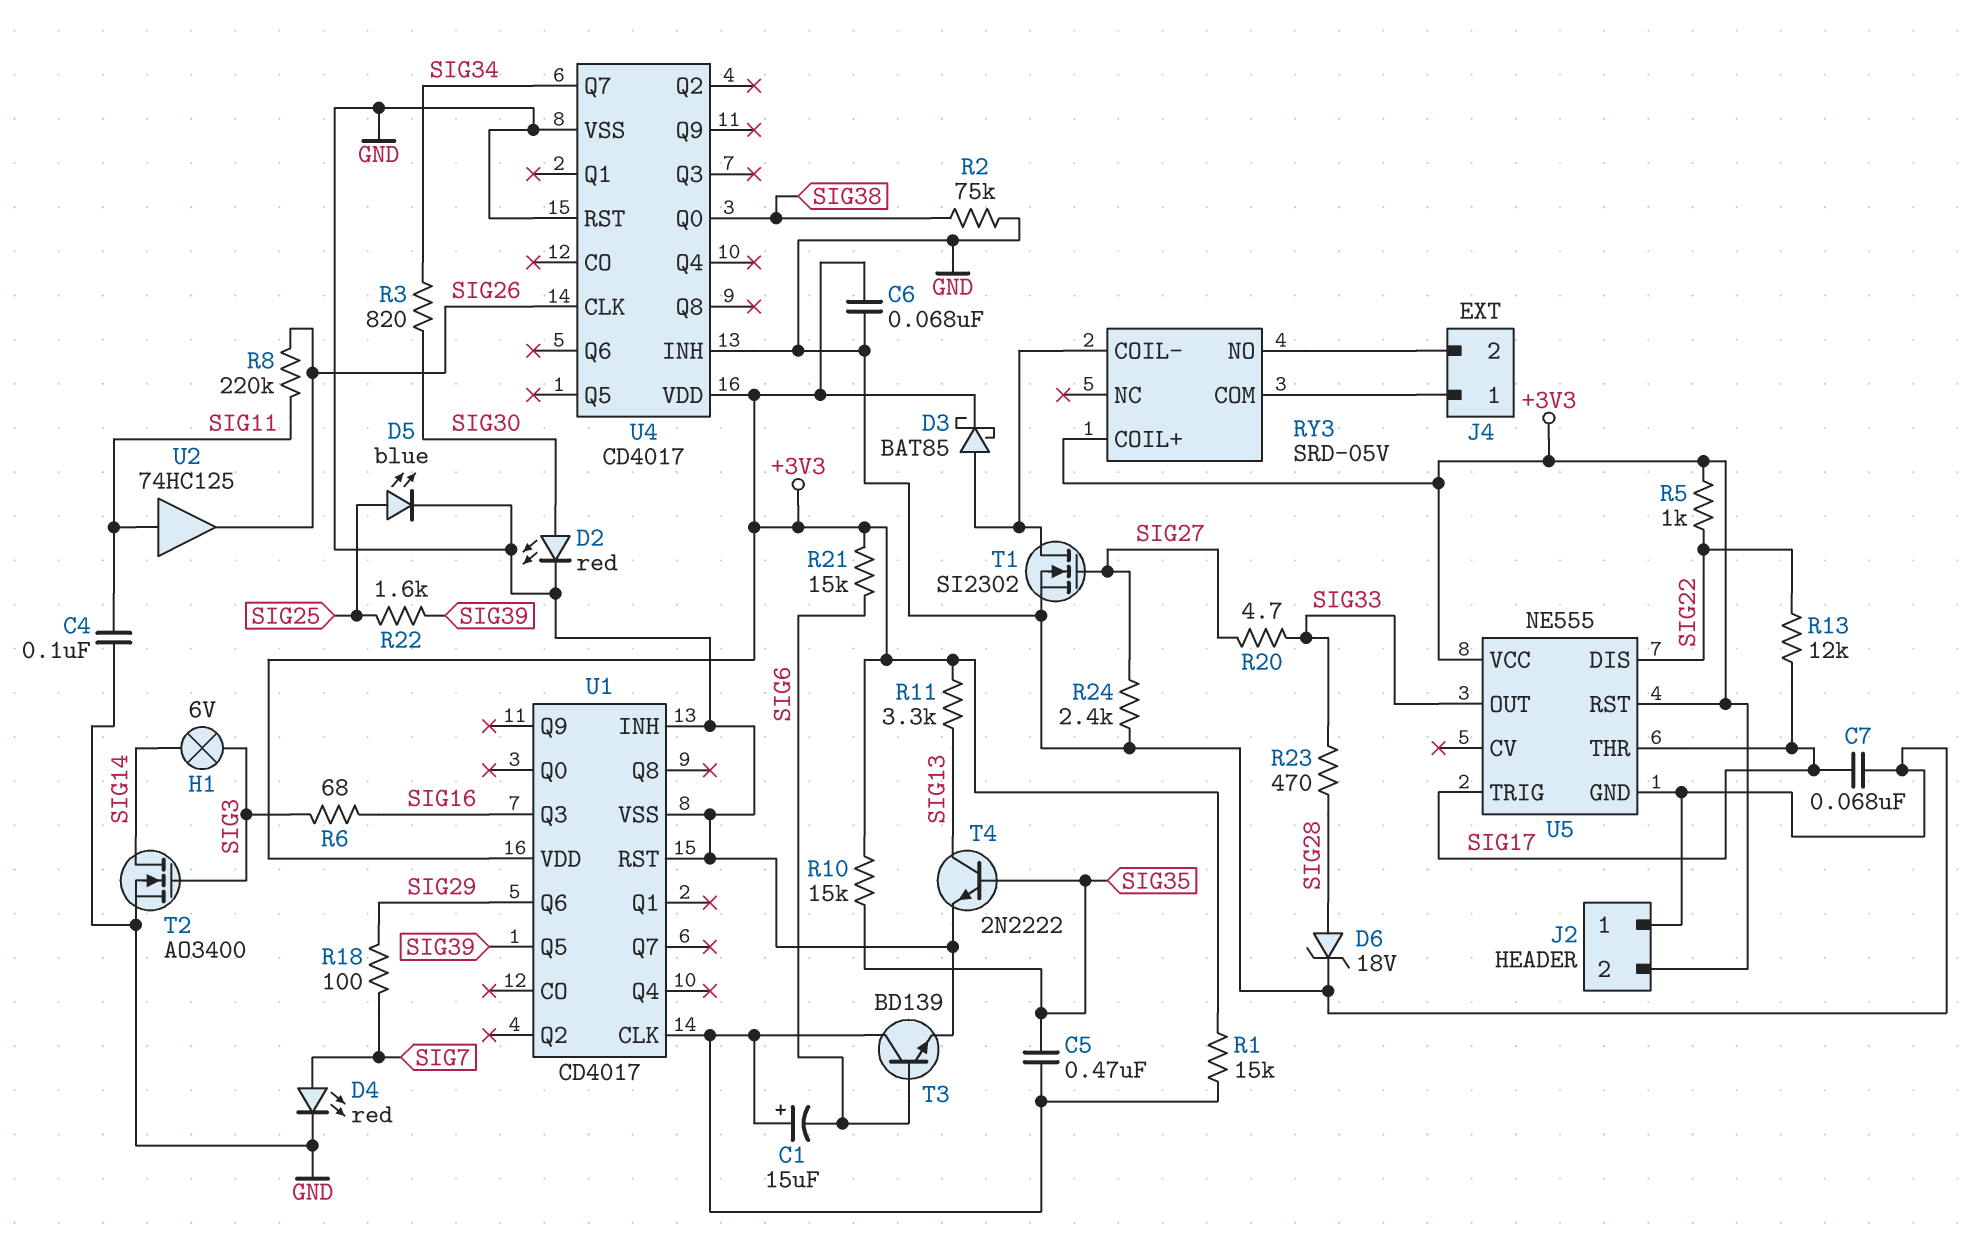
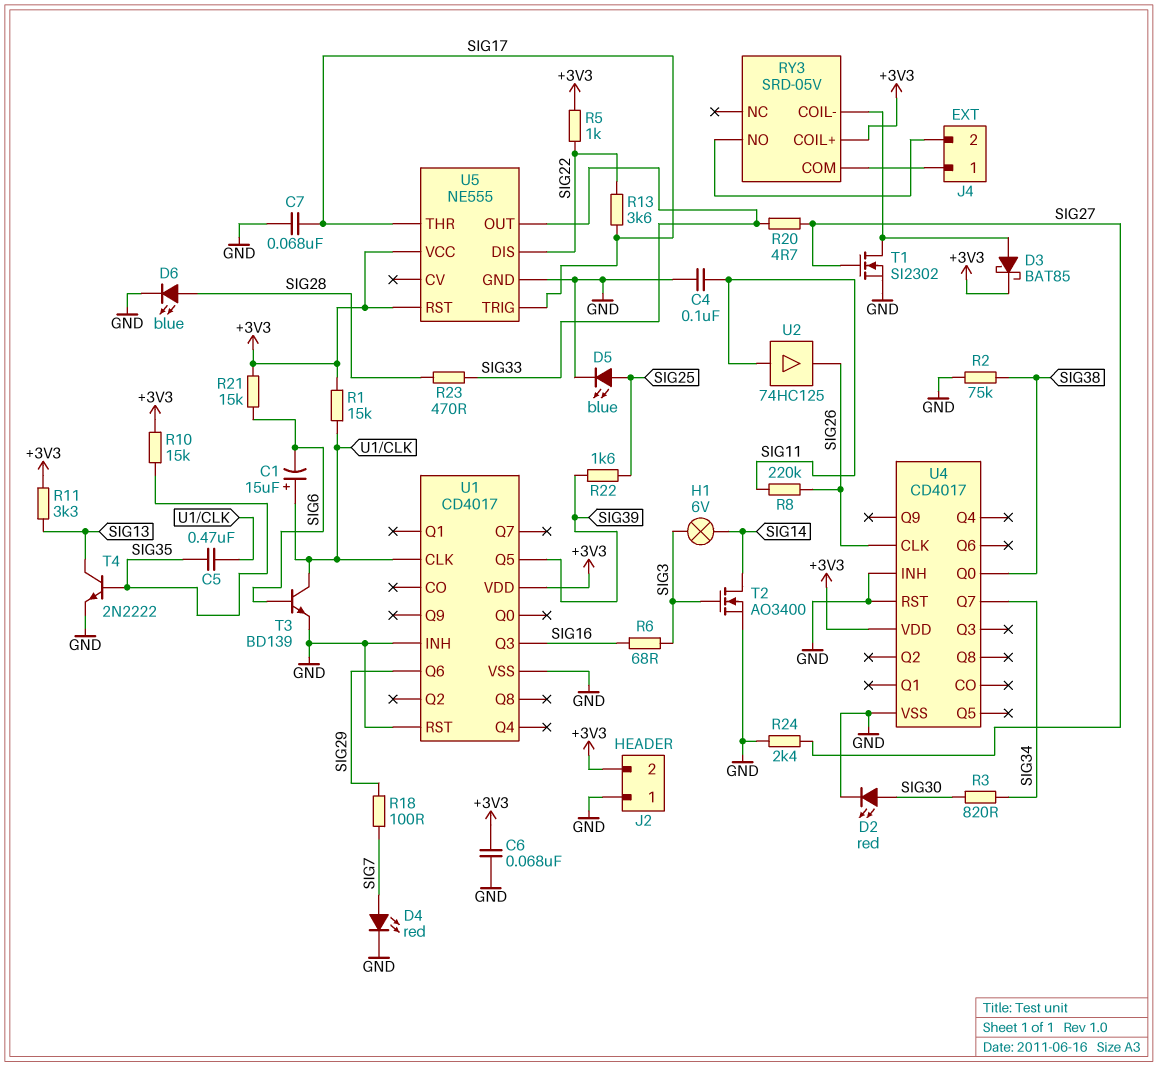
D6: zener 18V (A SIG28, K GND) -> LED blue (A SIG28, K GND)
R13: 12k (SIG17, SIG22) -> 3.6k (SIG17, SIG22)

